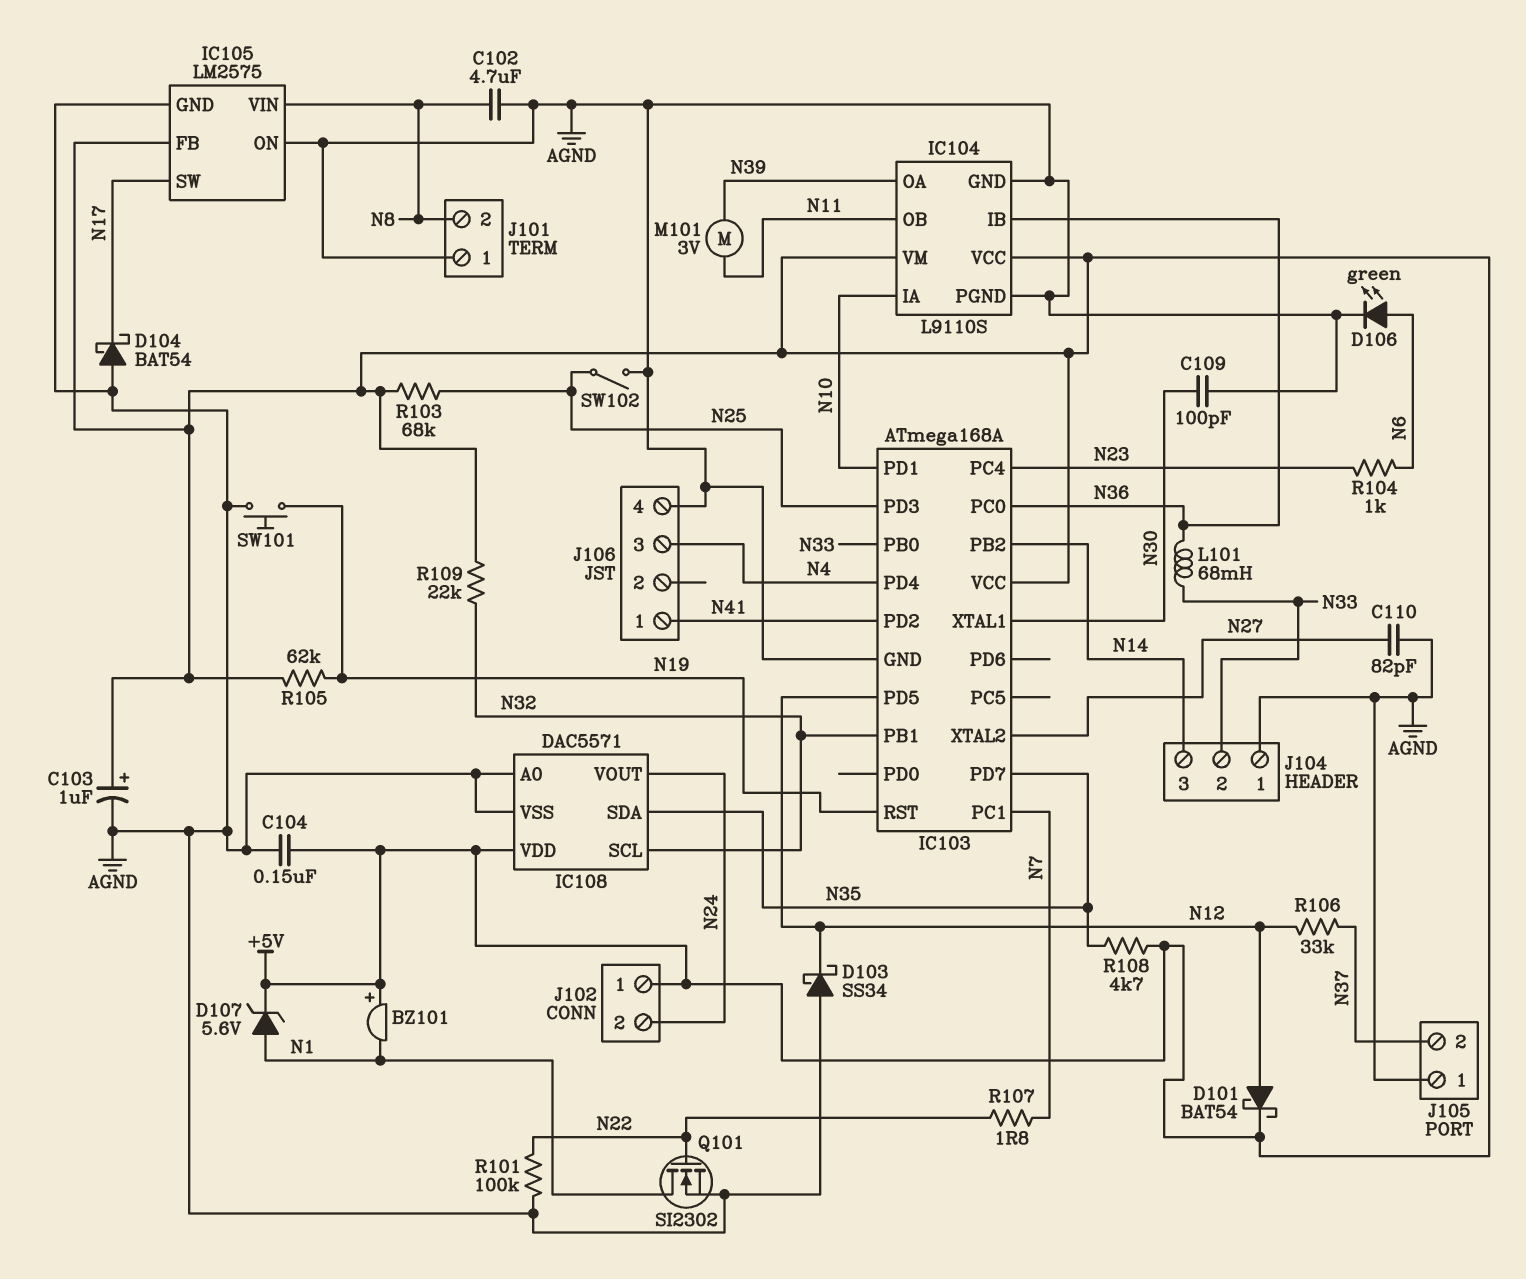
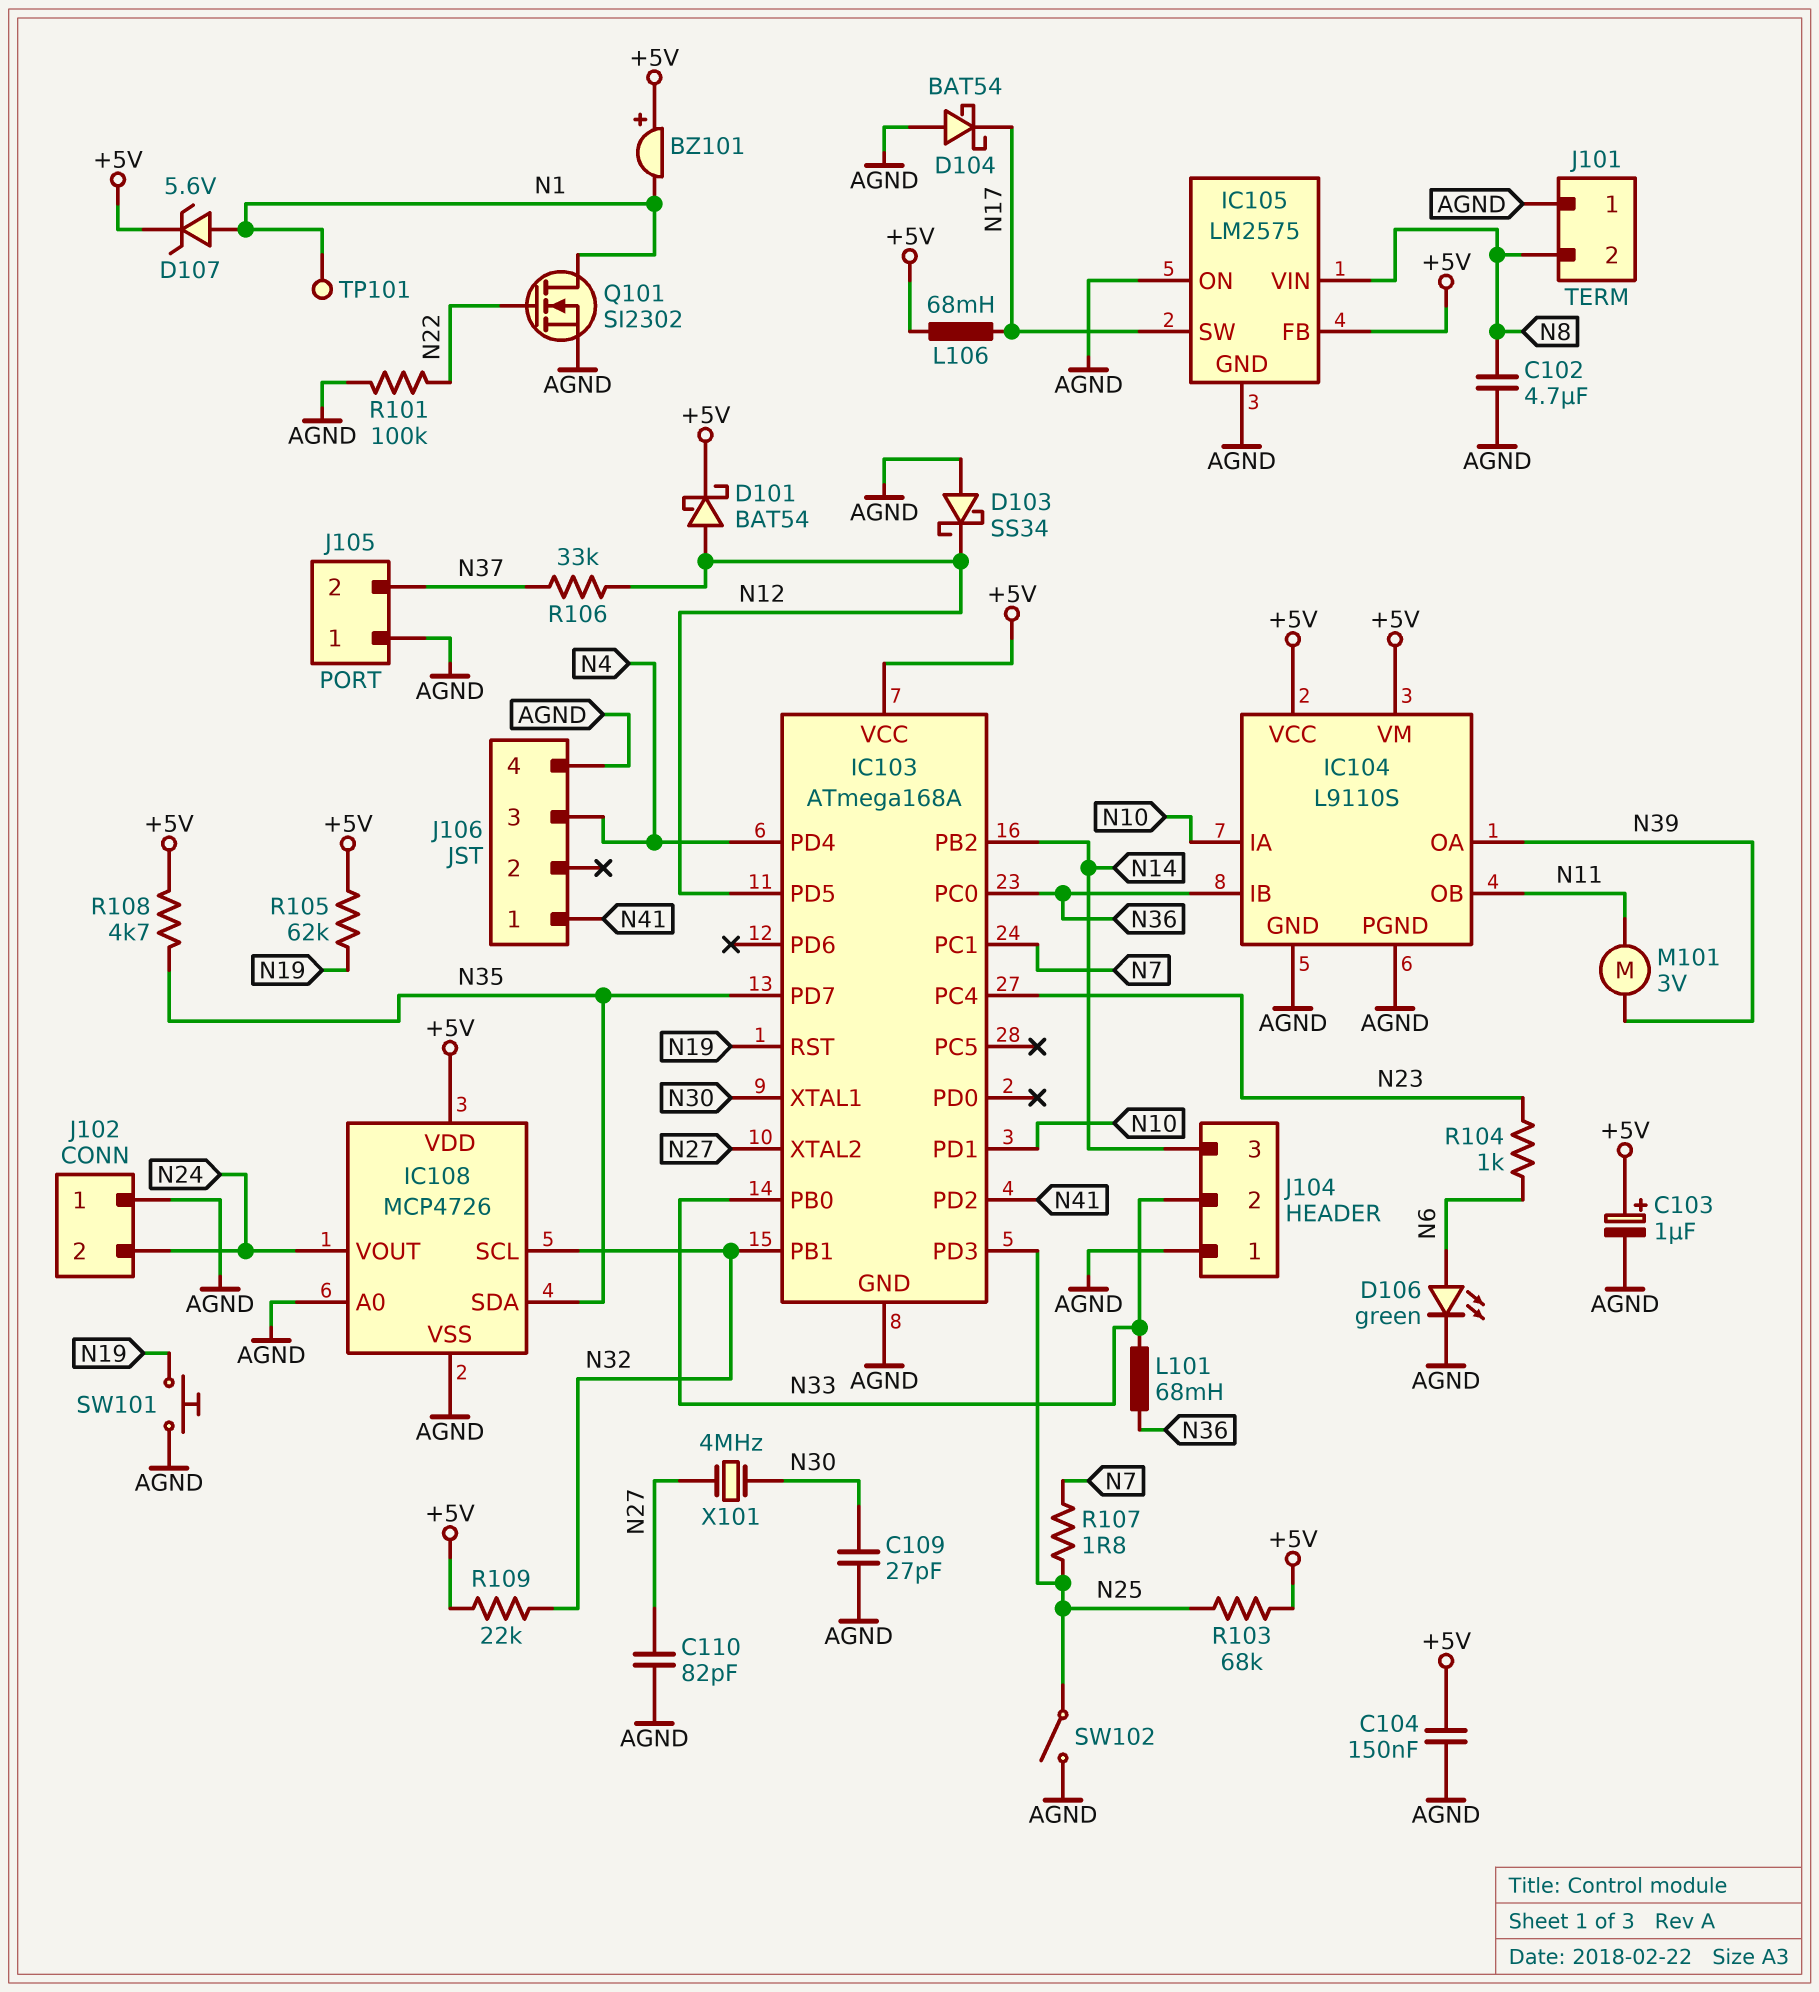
C109: 100pF (AGND, N30) -> 27pF (AGND, N30)
IC108: DAC5571 -> MCP4726
J102 pin 1: +5V -> AGND
L106: none -> 68mH (+5V, N17)
R107: 1.8 (N7, N22) -> 1.8 (N7, N25)
TP101: none -> test point (N1)
X101: none -> 4MHz (N27, N30)

